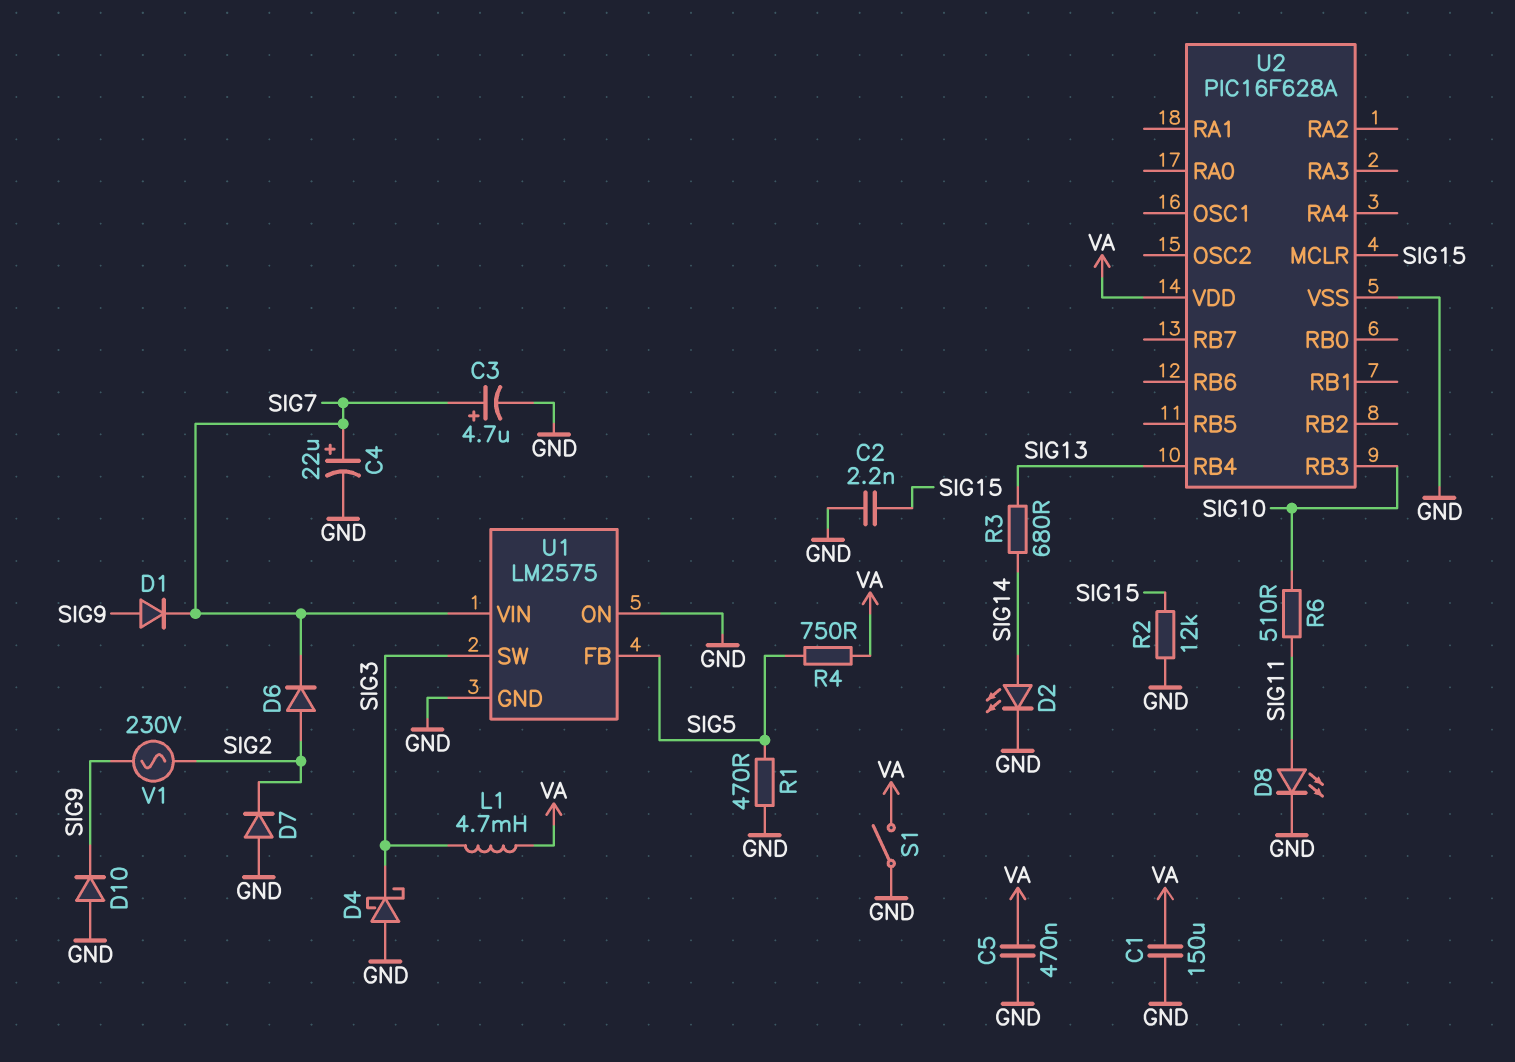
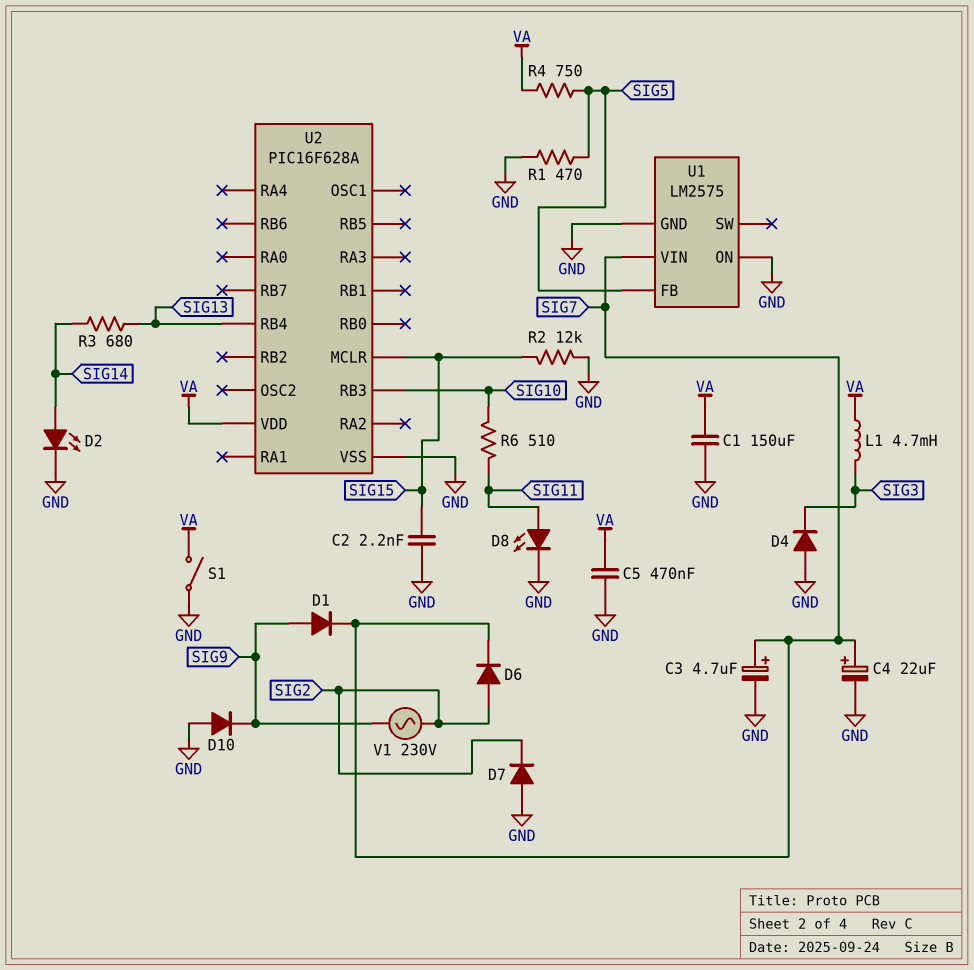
D4: schottky (A GND, K SIG3) -> diode (A GND, K SIG3)
U1 pin SW: SIG3 -> none

